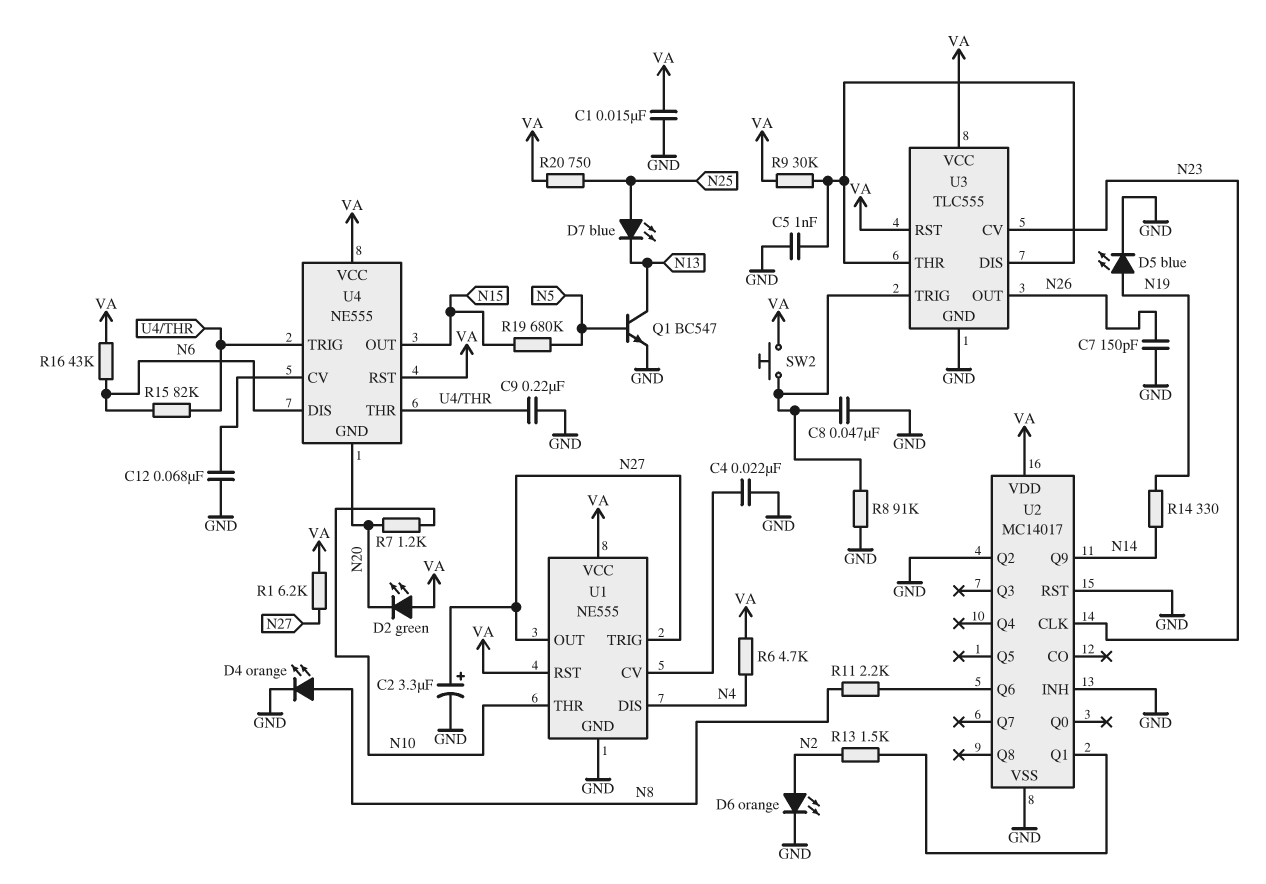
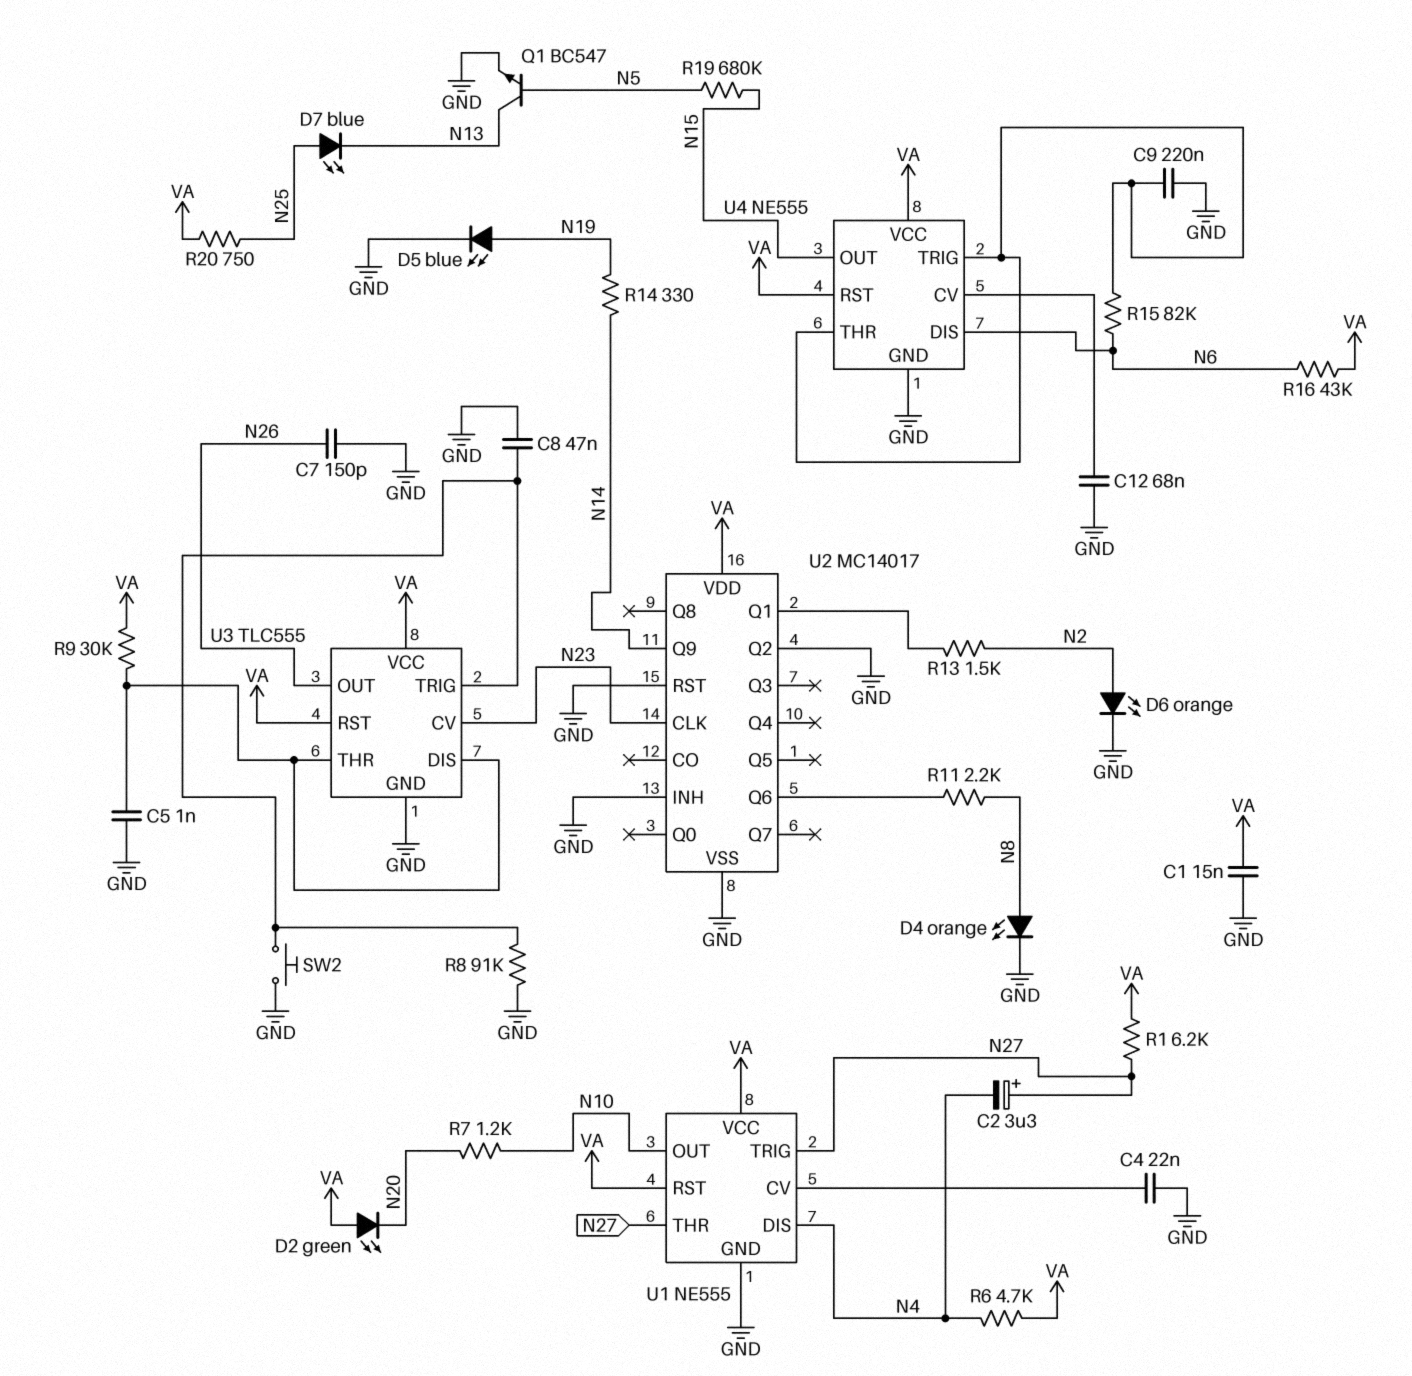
C2: 3.3uF (plus N27, minus GND) -> 3.3uF (plus N27, minus N4)
SW2: button (U3/TRIG, VA) -> button (GND, U3/TRIG)
U1 pin OUT: N27 -> N10
U1 pin THR: N10 -> N27
U4 pin GND: N20 -> GND

